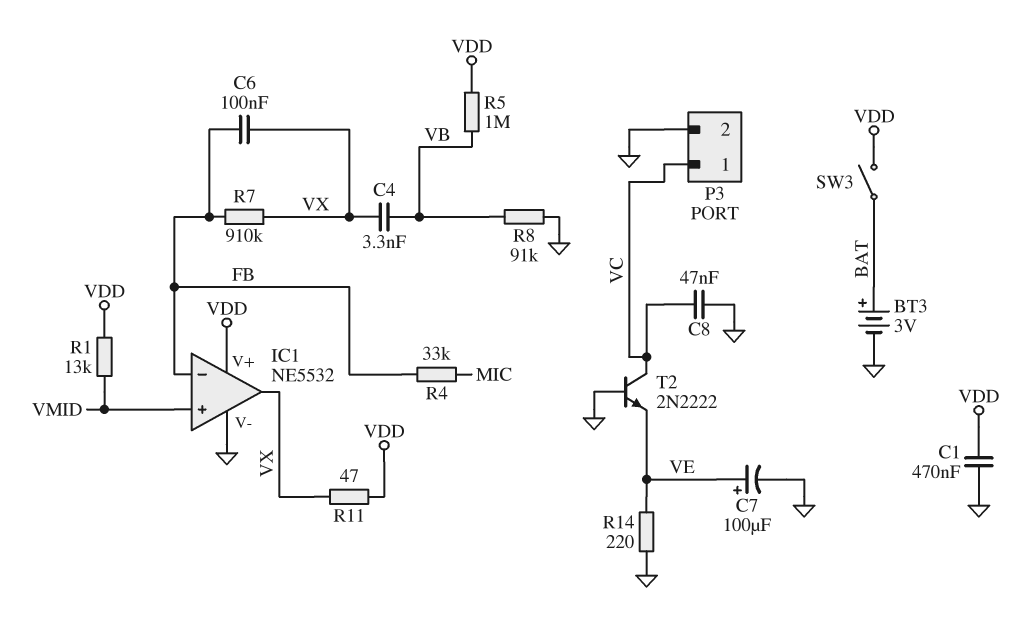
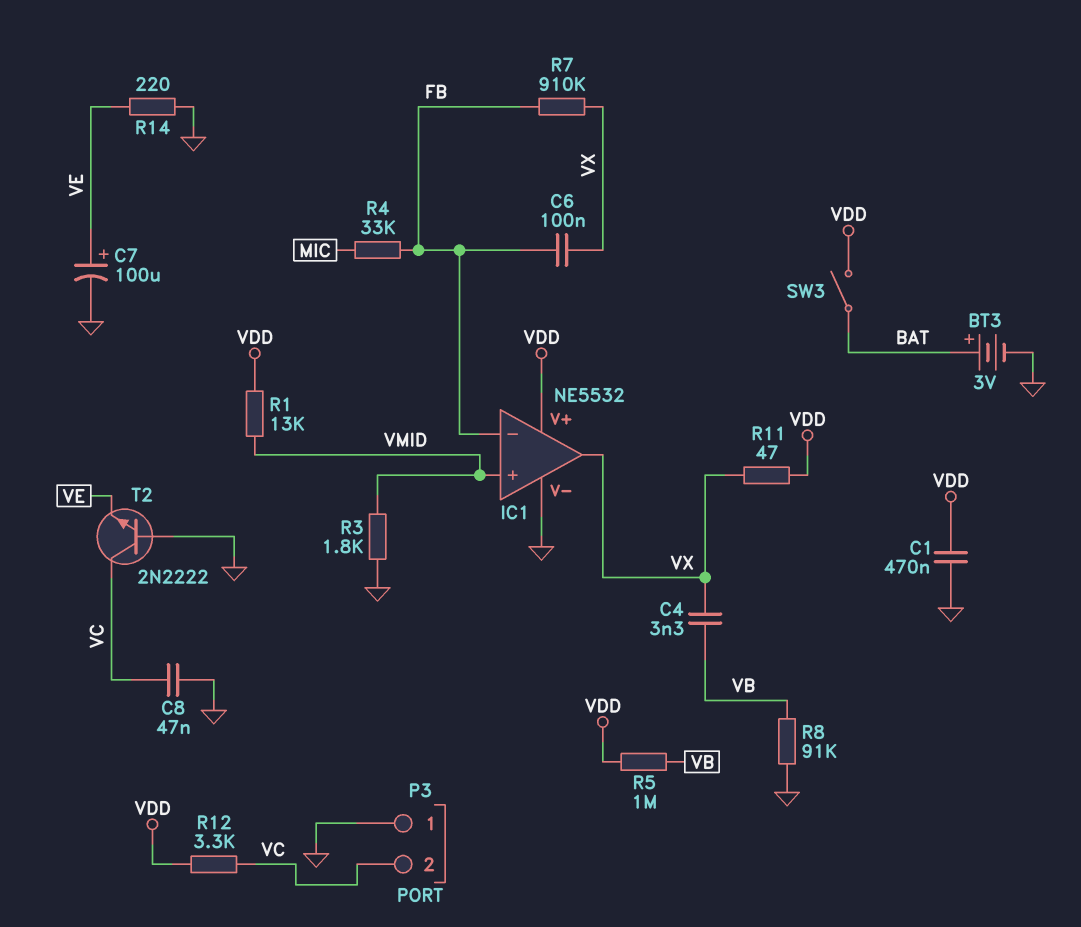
P3 pin 1: VC -> GND
P3 pin 2: GND -> VC
R3: none -> 1.8k (GND, VMID)
R12: none -> 3.3k (VC, VDD)

